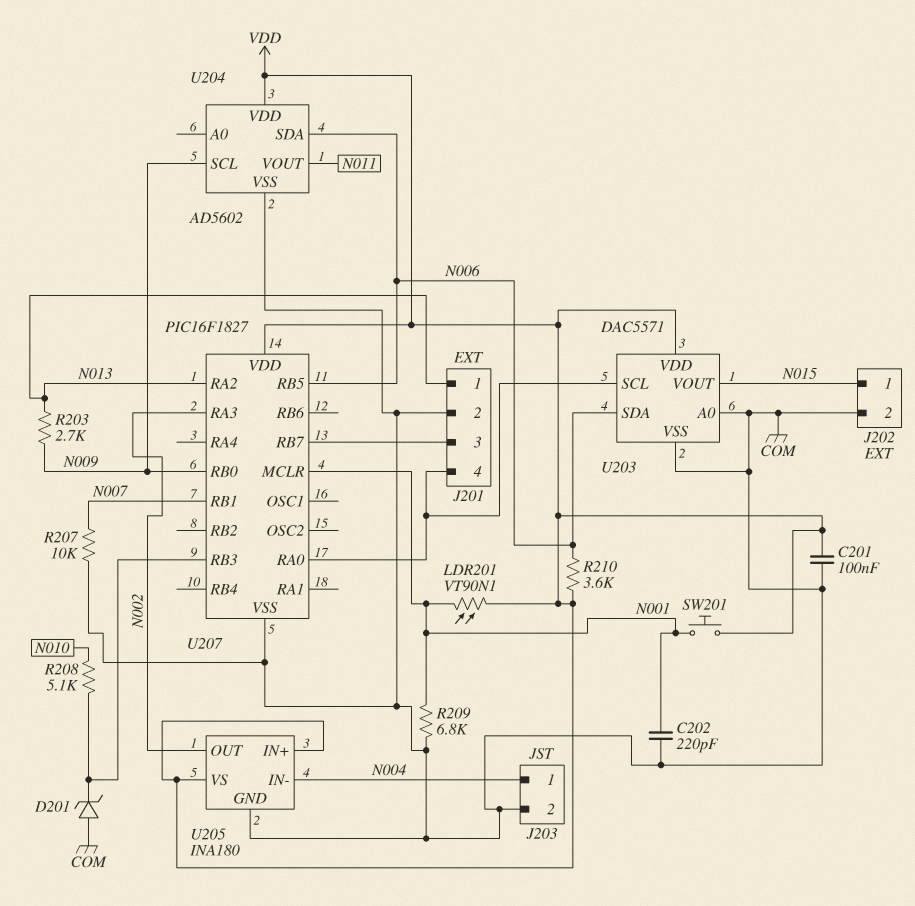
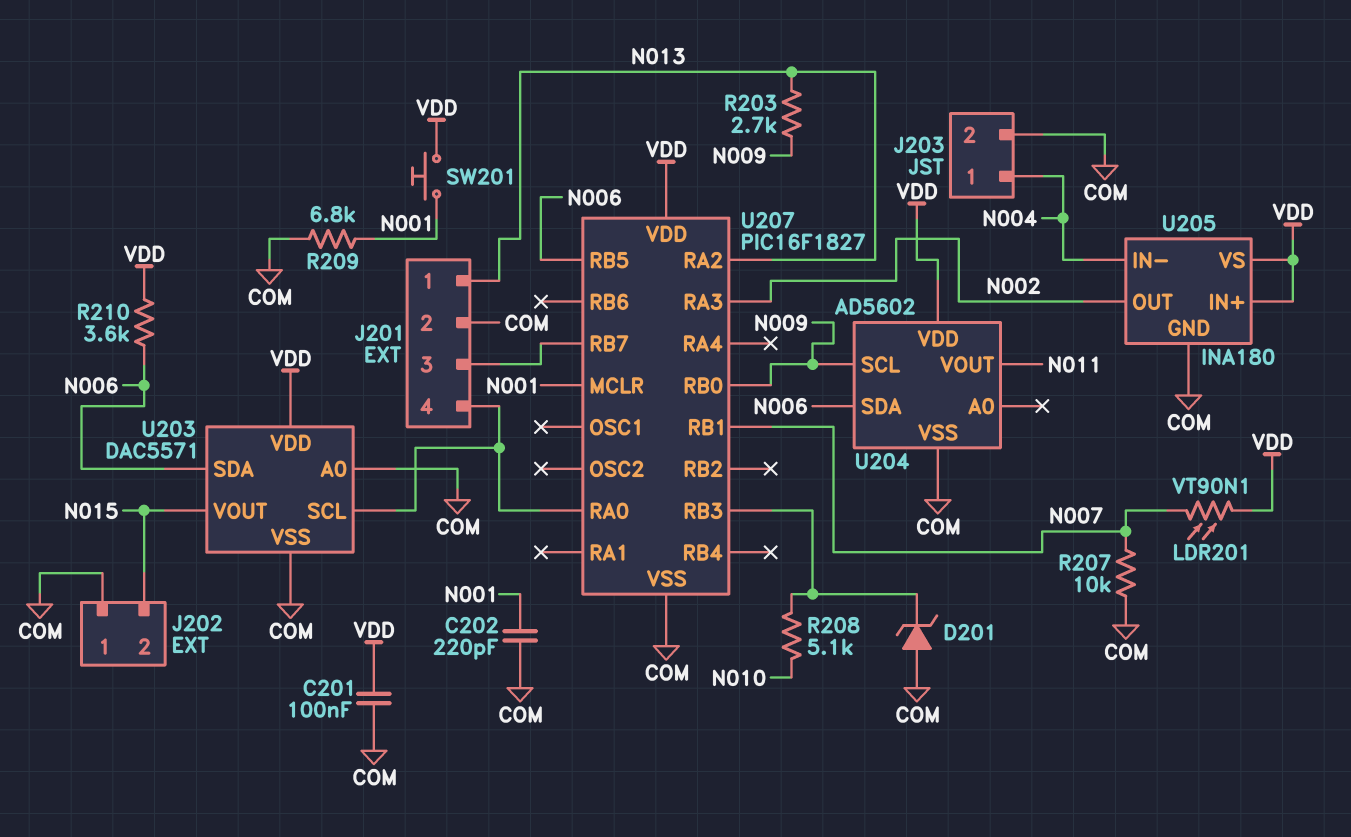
J202 pin 1: N015 -> COM
J202 pin 2: COM -> N015
LDR201: VT90N1 (N001, VDD) -> VT90N1 (N007, VDD)

